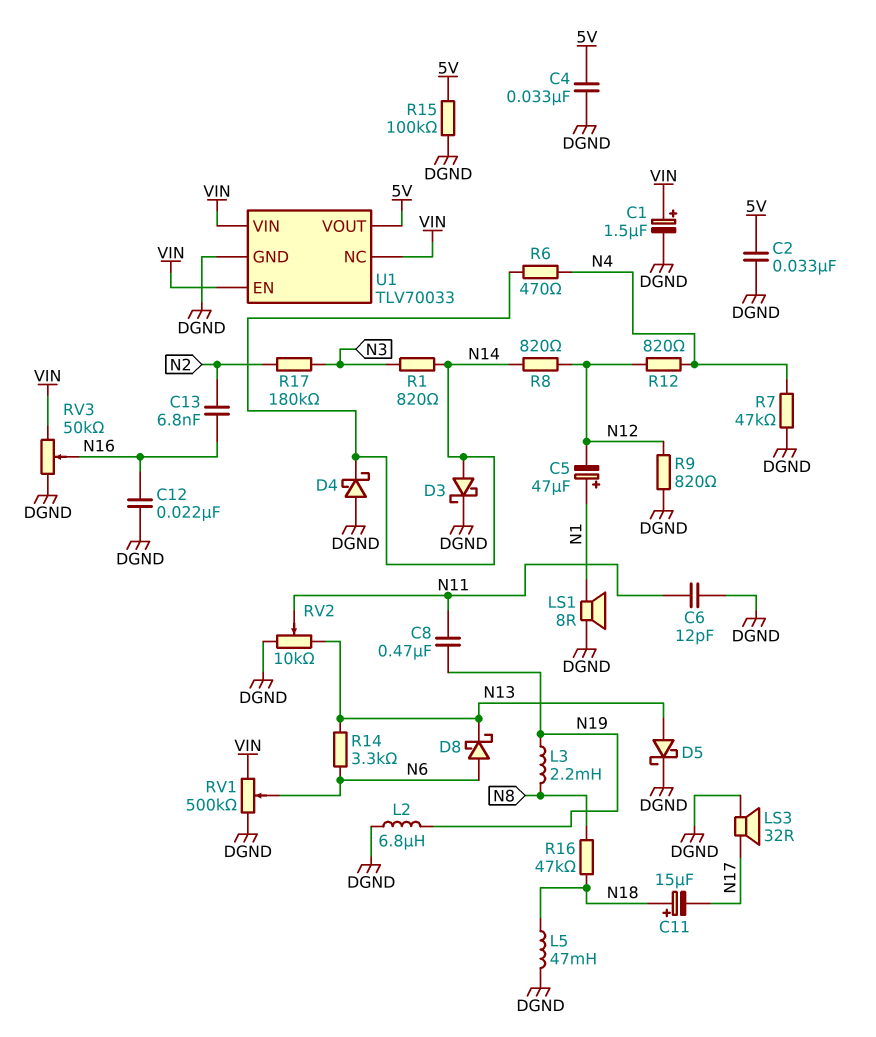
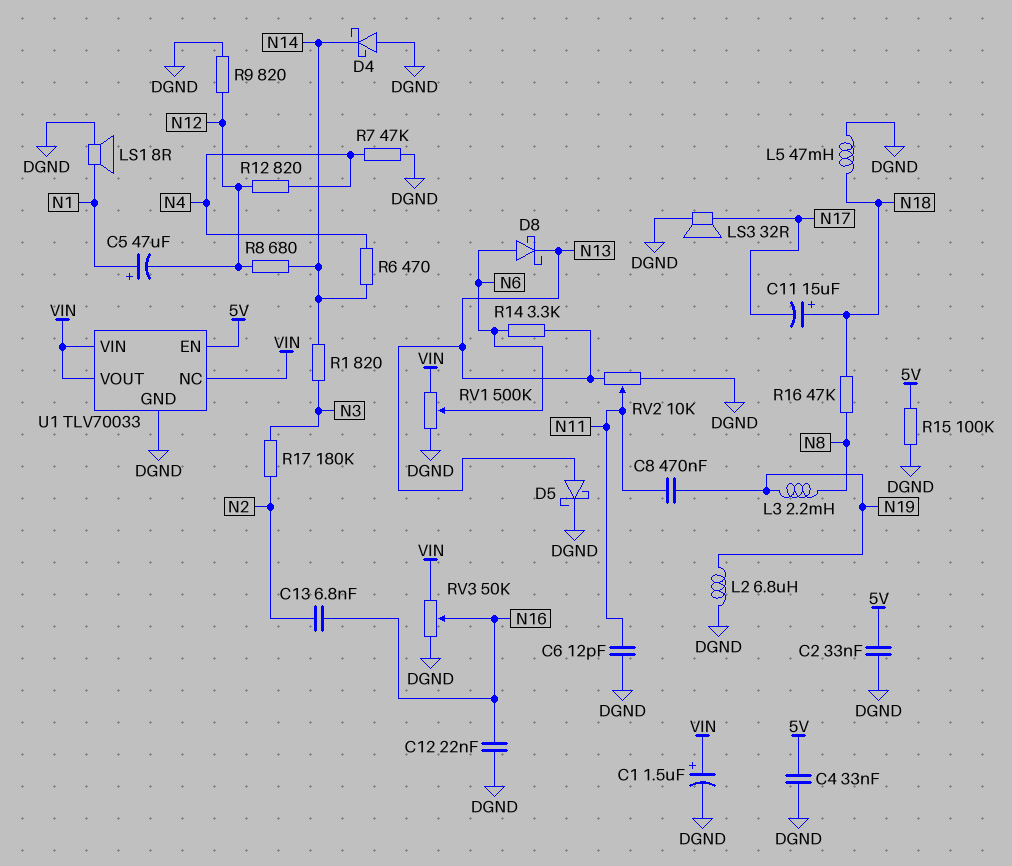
D3: schottky (A N14, K DGND) -> none
R8: 820 (N12, N14) -> 680 (N12, N14)
U1 pin EN: VIN -> 5V
U1 pin VOUT: 5V -> VIN

